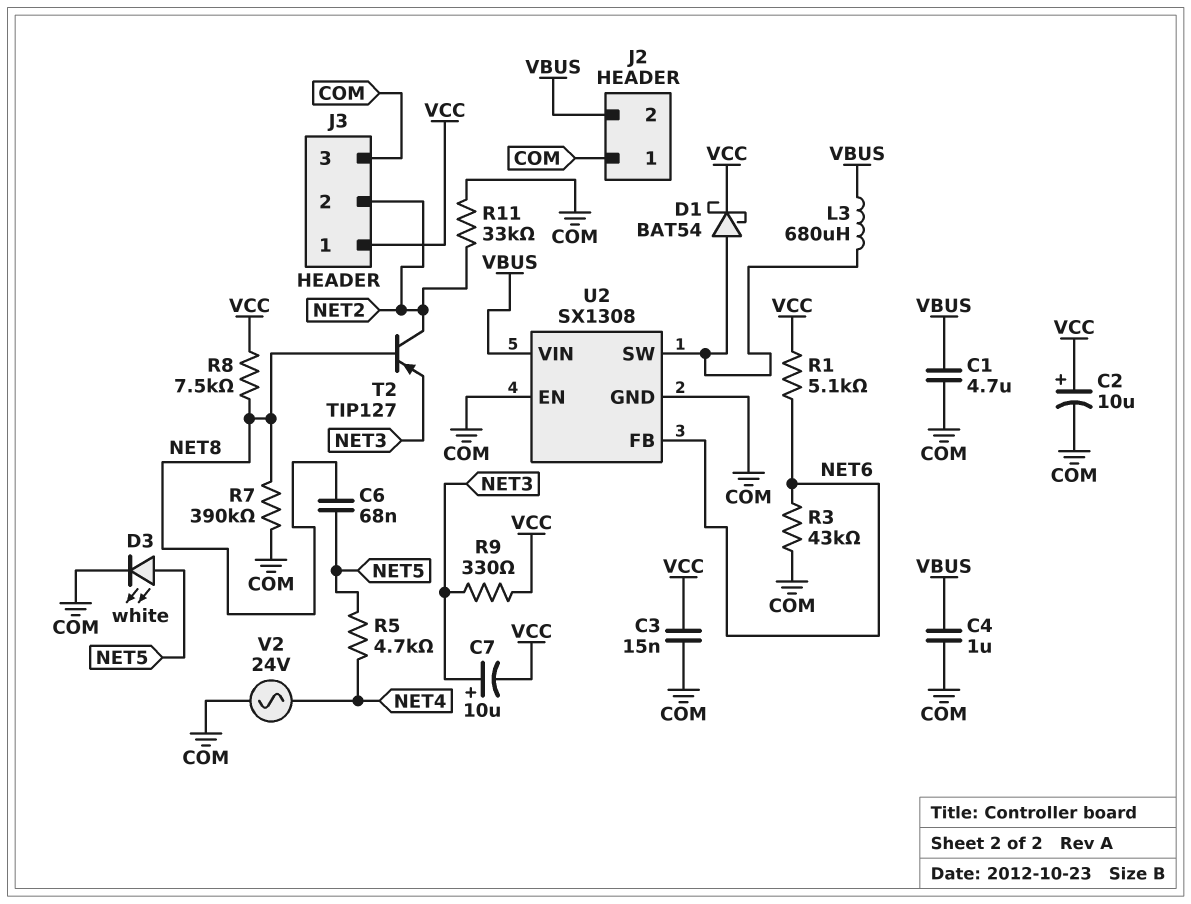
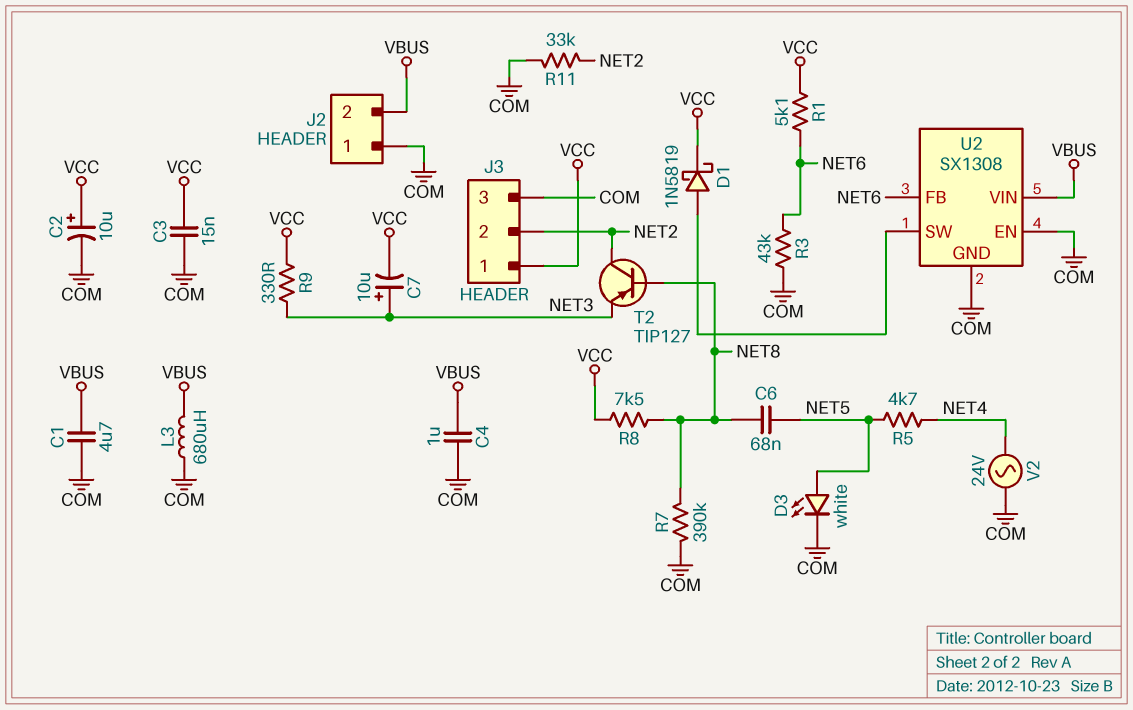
D1: schottky BAT54 (A U2/SW, K VCC) -> schottky 1N5819 (A U2/SW, K VCC)
L3: 680uH (U2/SW, VBUS) -> 680uH (COM, VBUS)

